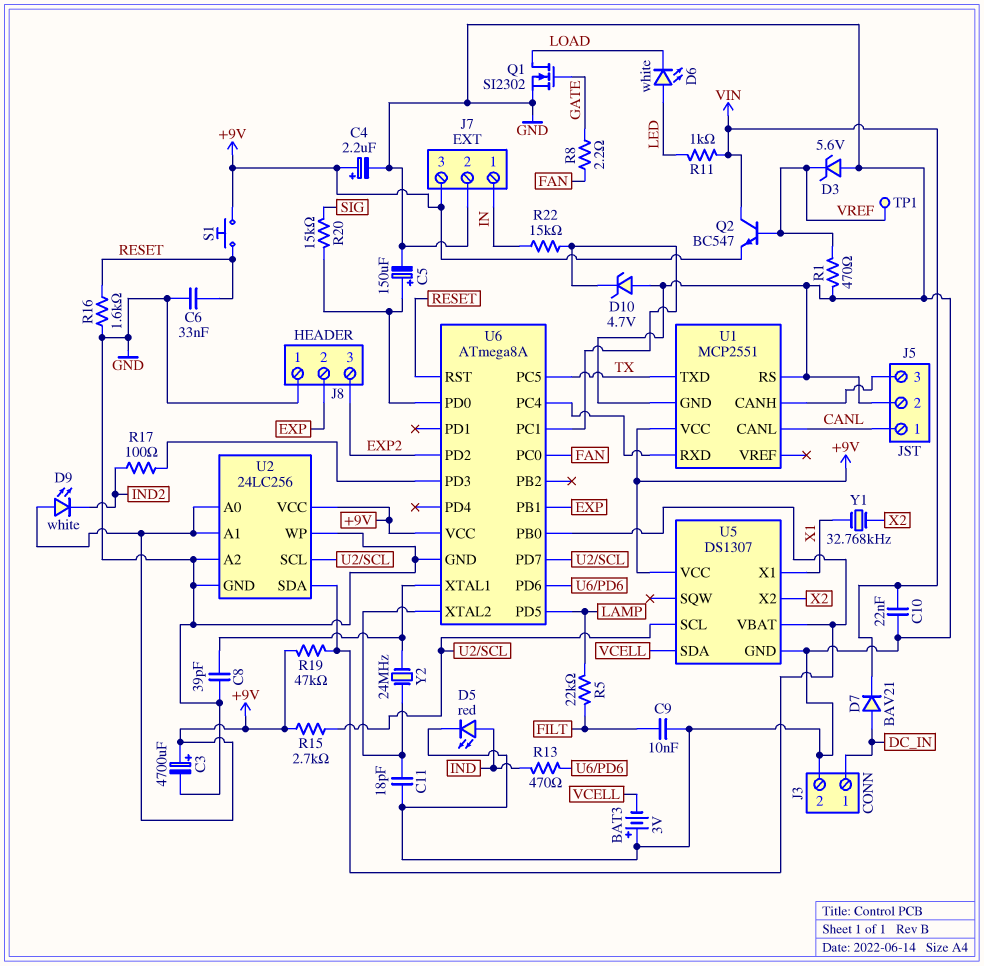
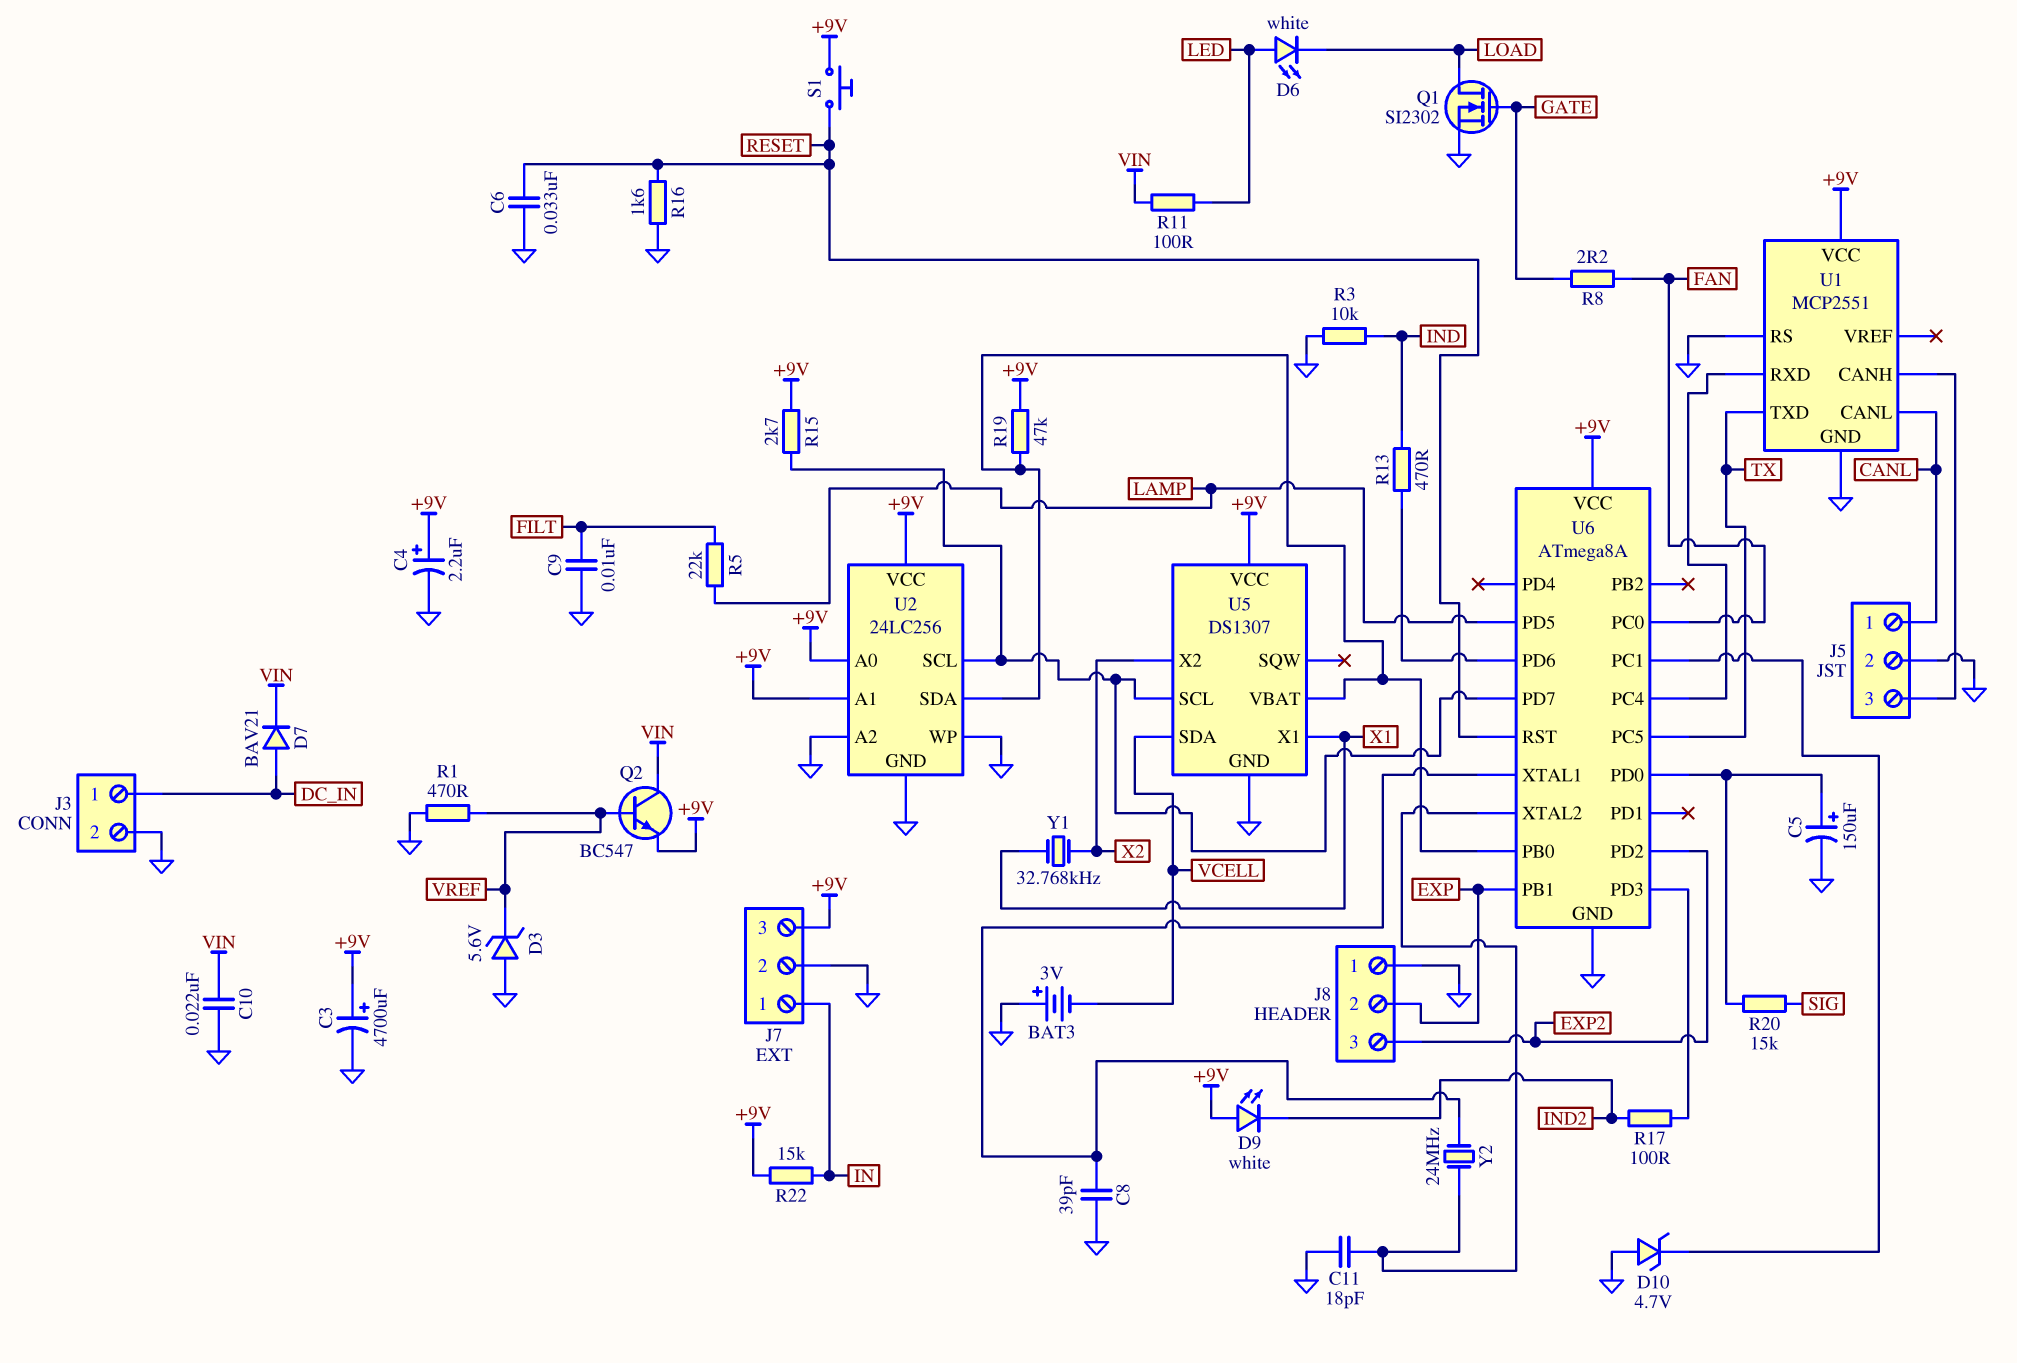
D5: LED red (A IND, K GND) -> none
R3: none -> 10k (GND, IND)
R11: 1k (LED, VIN) -> 100 (LED, VIN)
R22: 15k (IN, U6/PC1) -> 15k (+9V, IN)
TP1: test point (VREF) -> none

